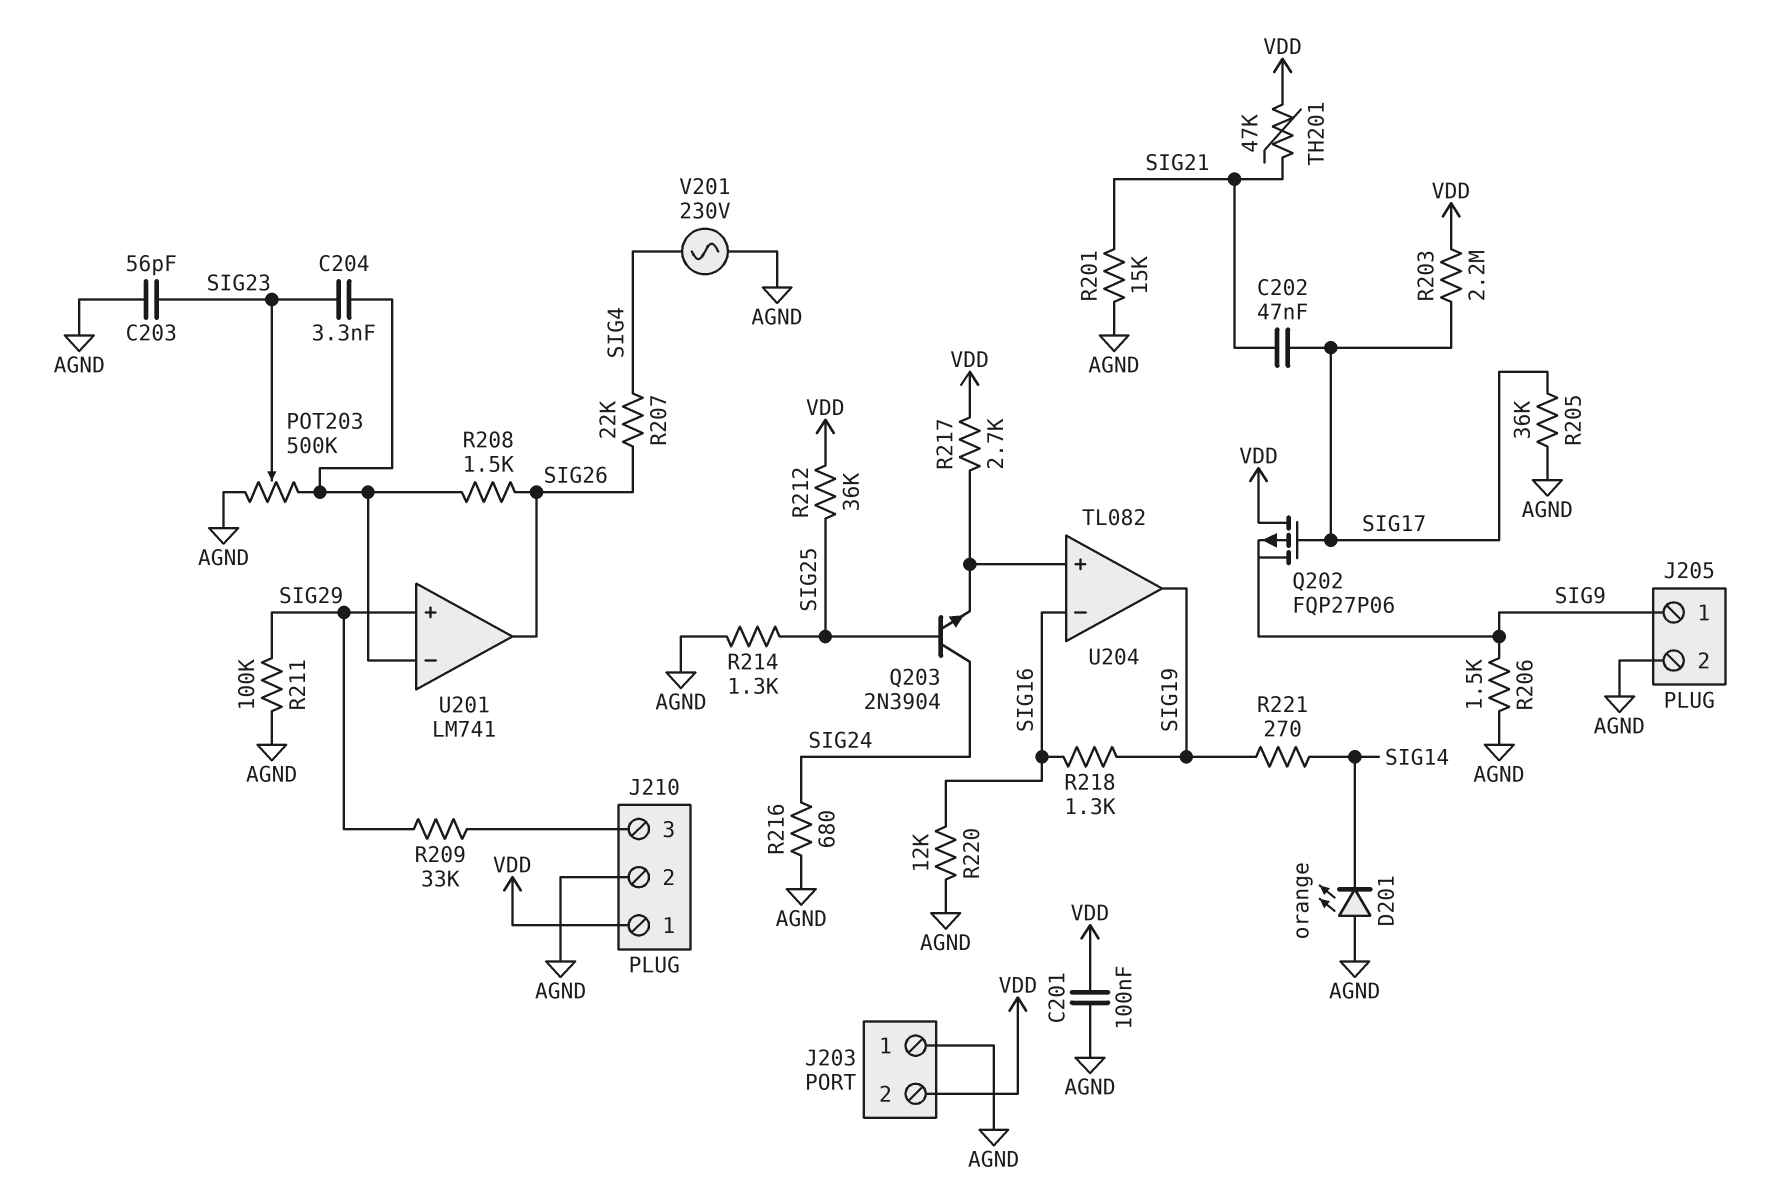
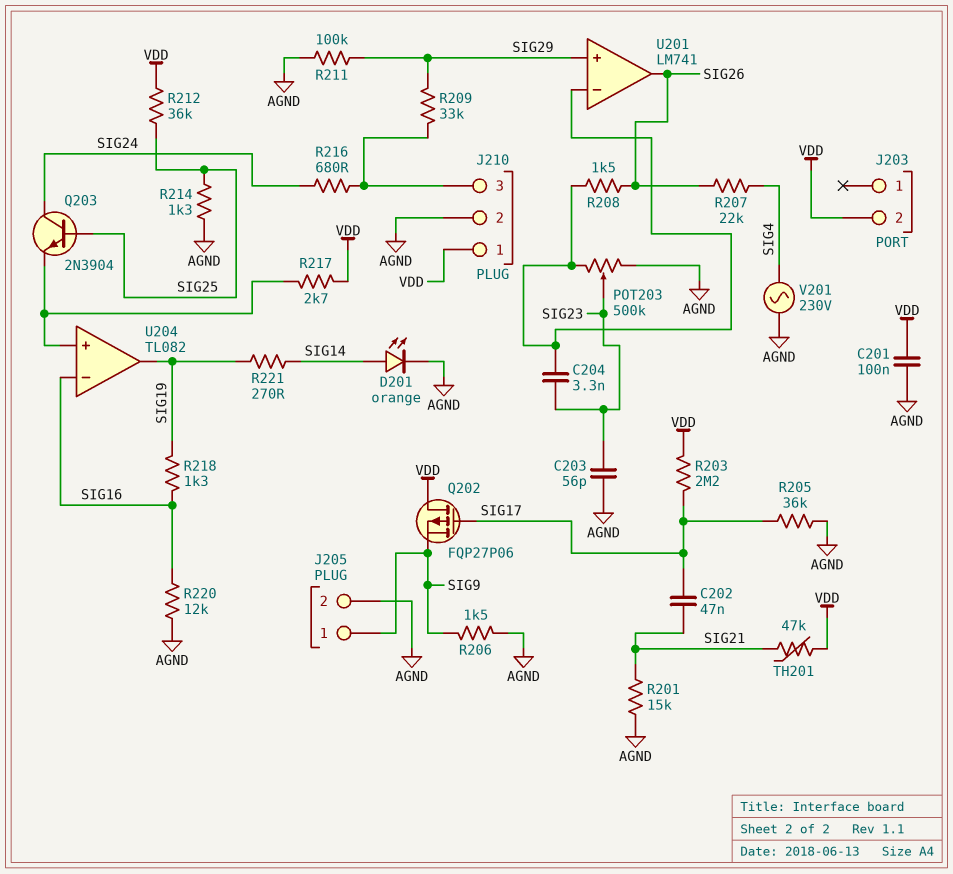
D201: LED orange (A AGND, K SIG14) -> LED orange (A SIG14, K AGND)
J203 pin 1: AGND -> none
R216: 680 (AGND, SIG24) -> 680 (J210/3, SIG24)

